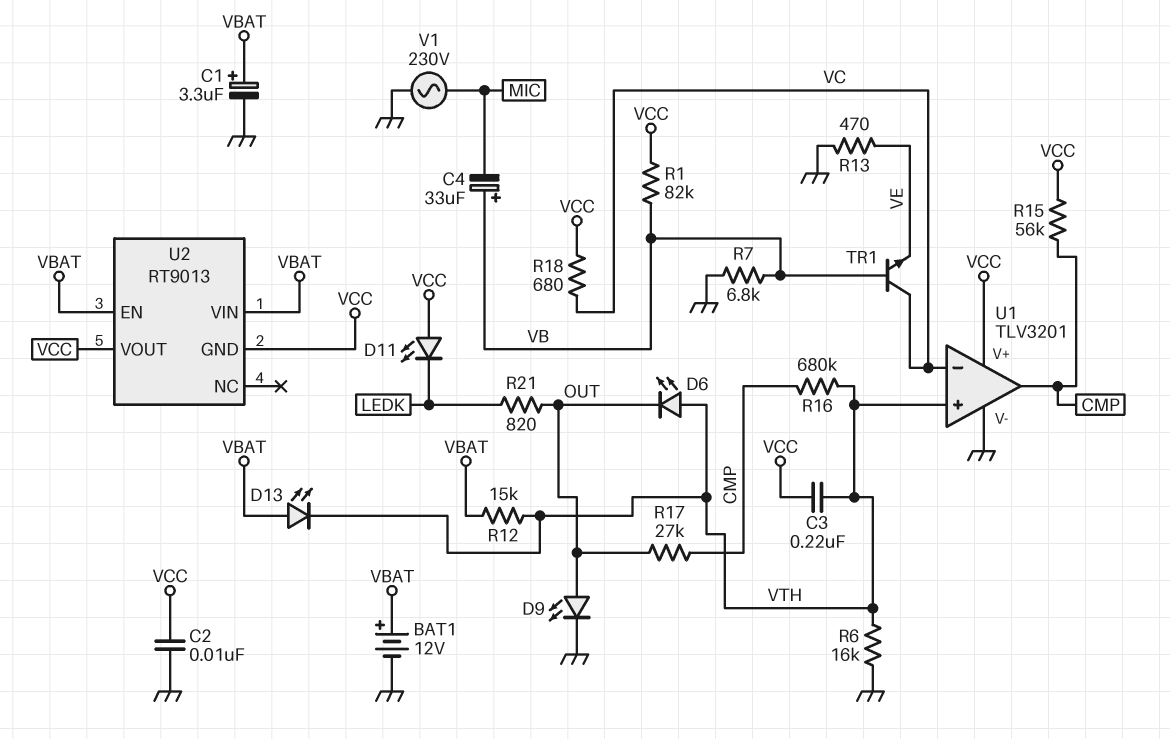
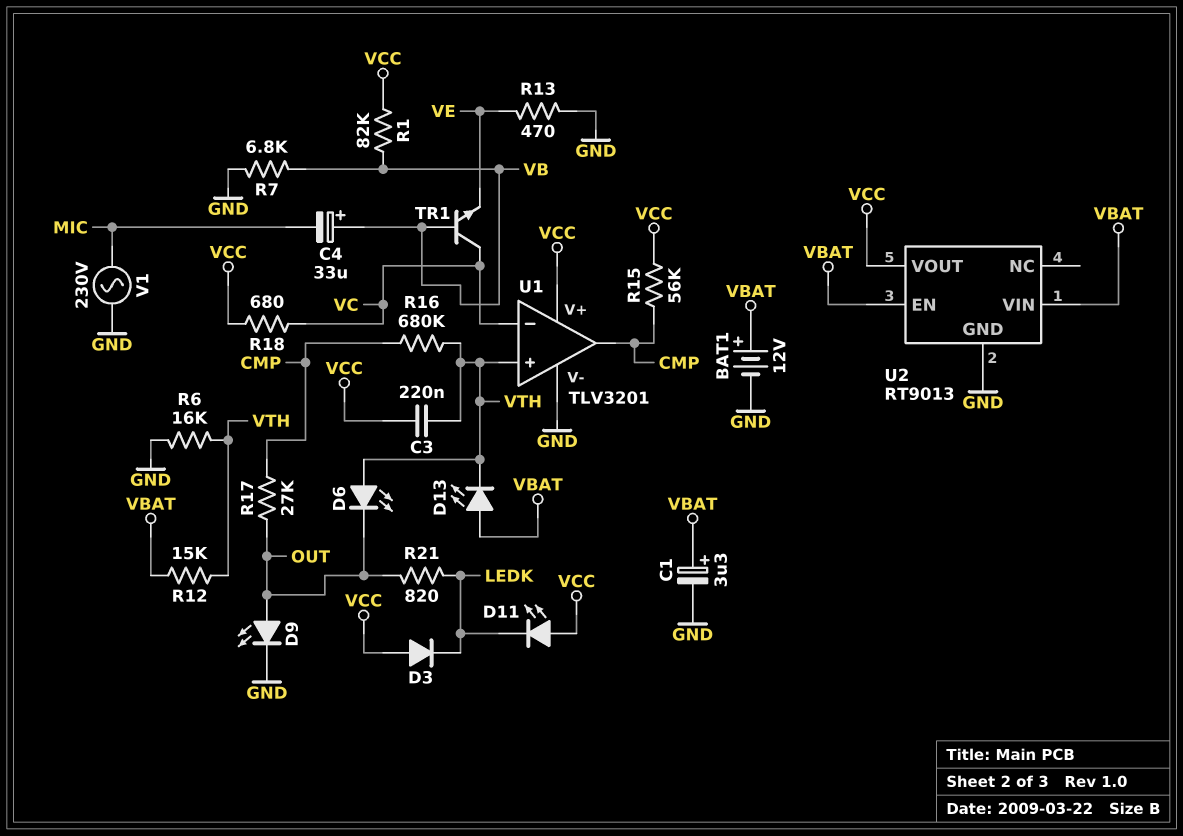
C2: 10nF (GND, VCC) -> none
D3: none -> diode (A VCC, K LEDK)
U2 pin GND: VCC -> GND

